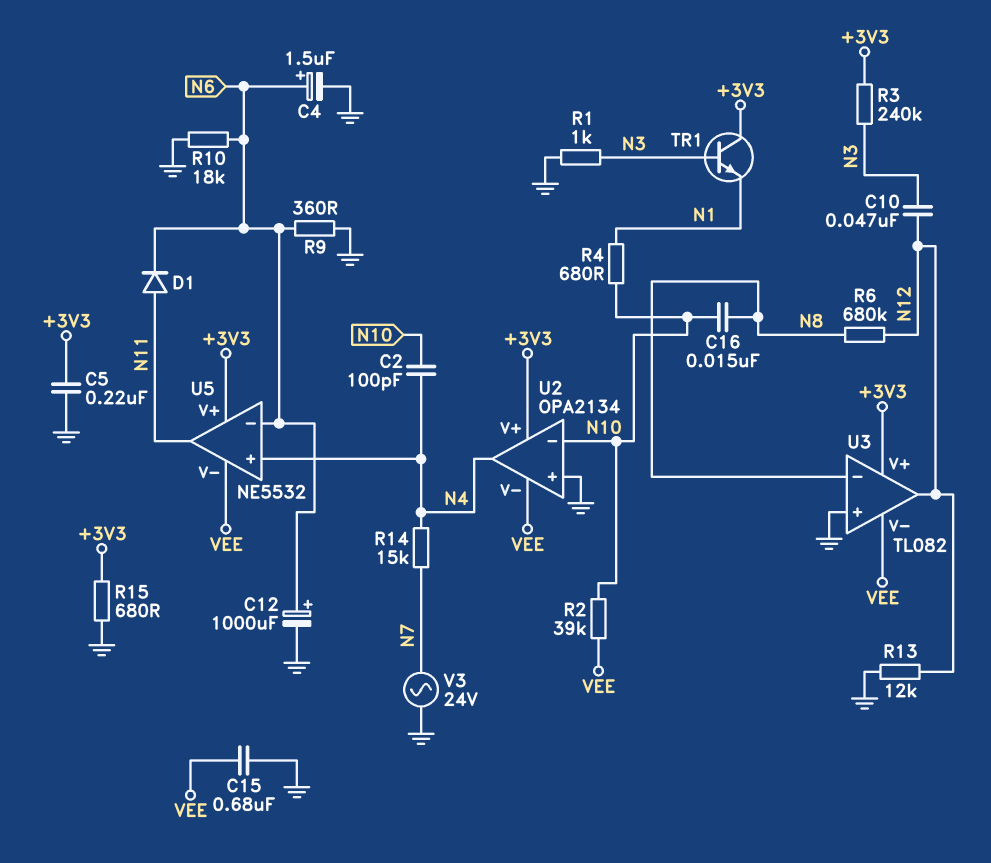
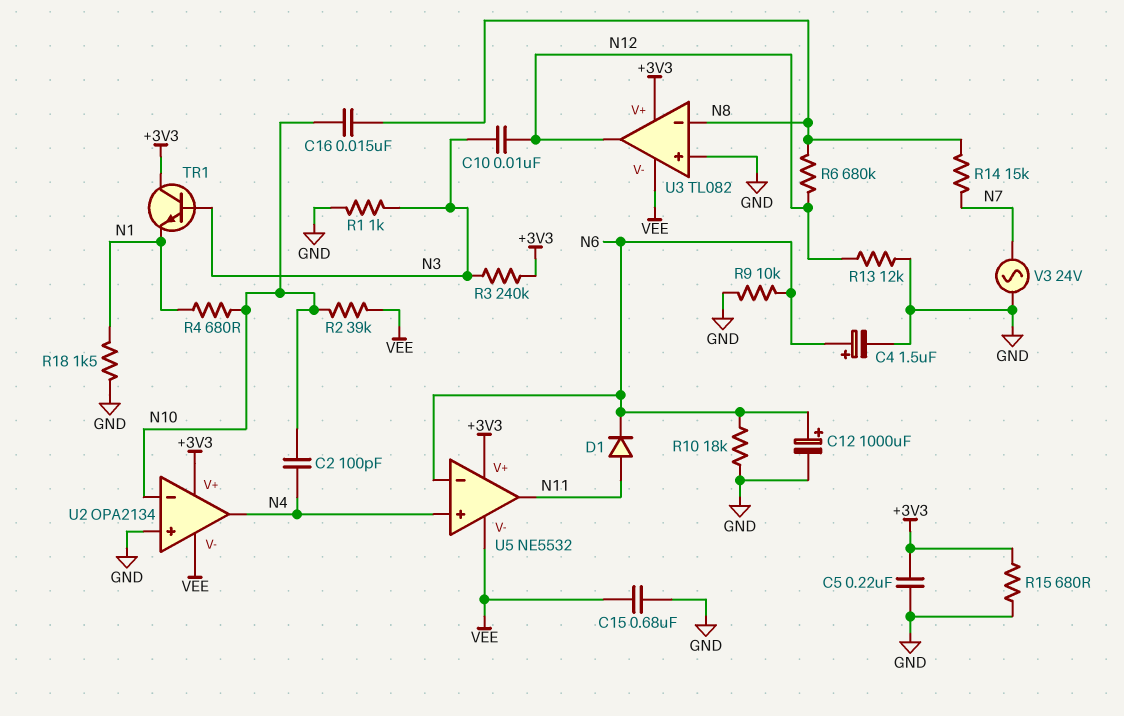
C10: 47nF (N3, N12) -> 10nF (N3, N12)
R9: 360 (GND, N6) -> 10k (GND, N6)
R14: 15k (N4, N7) -> 15k (N7, N8)
R18: none -> 1.5k (GND, N1)

